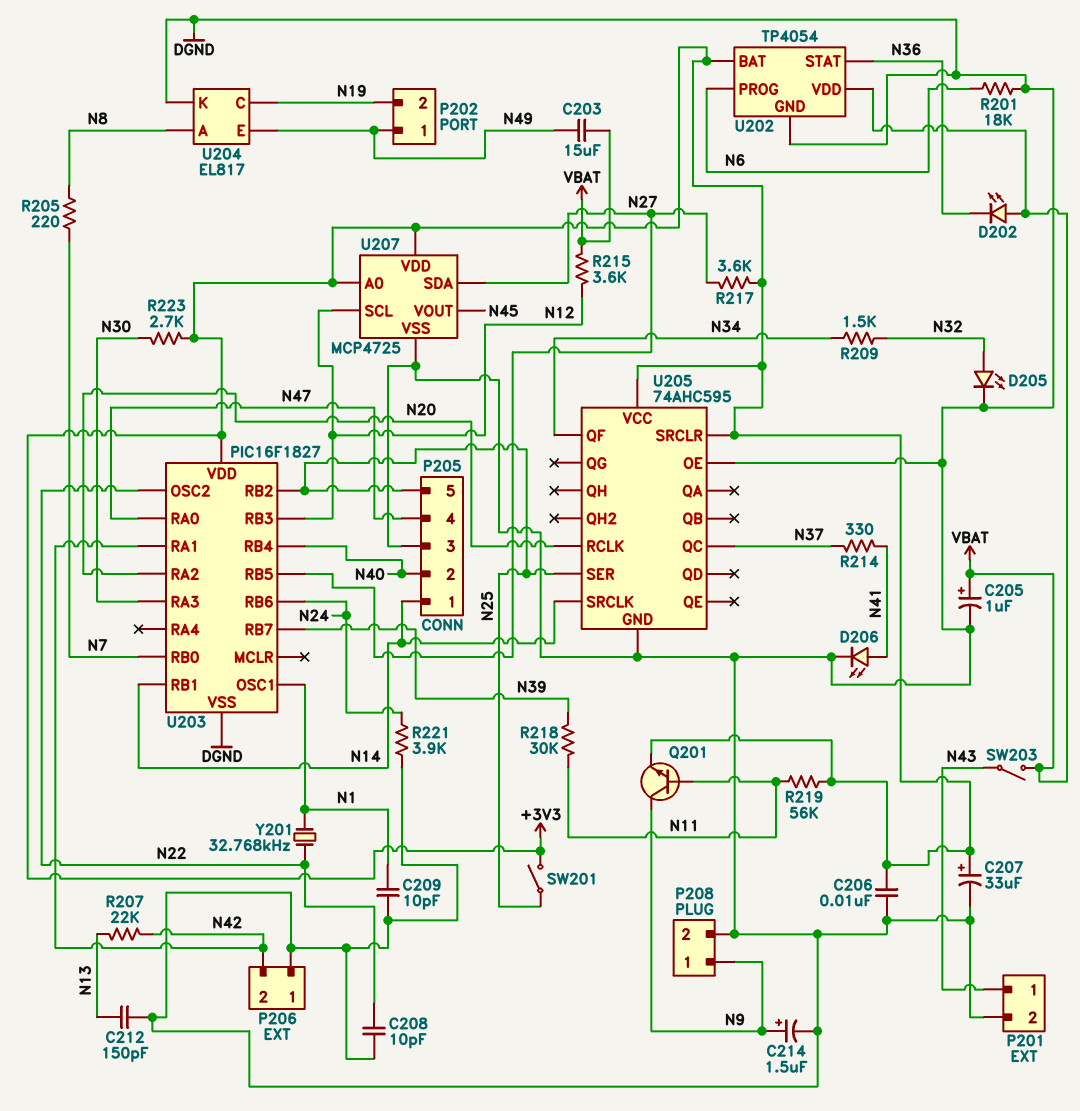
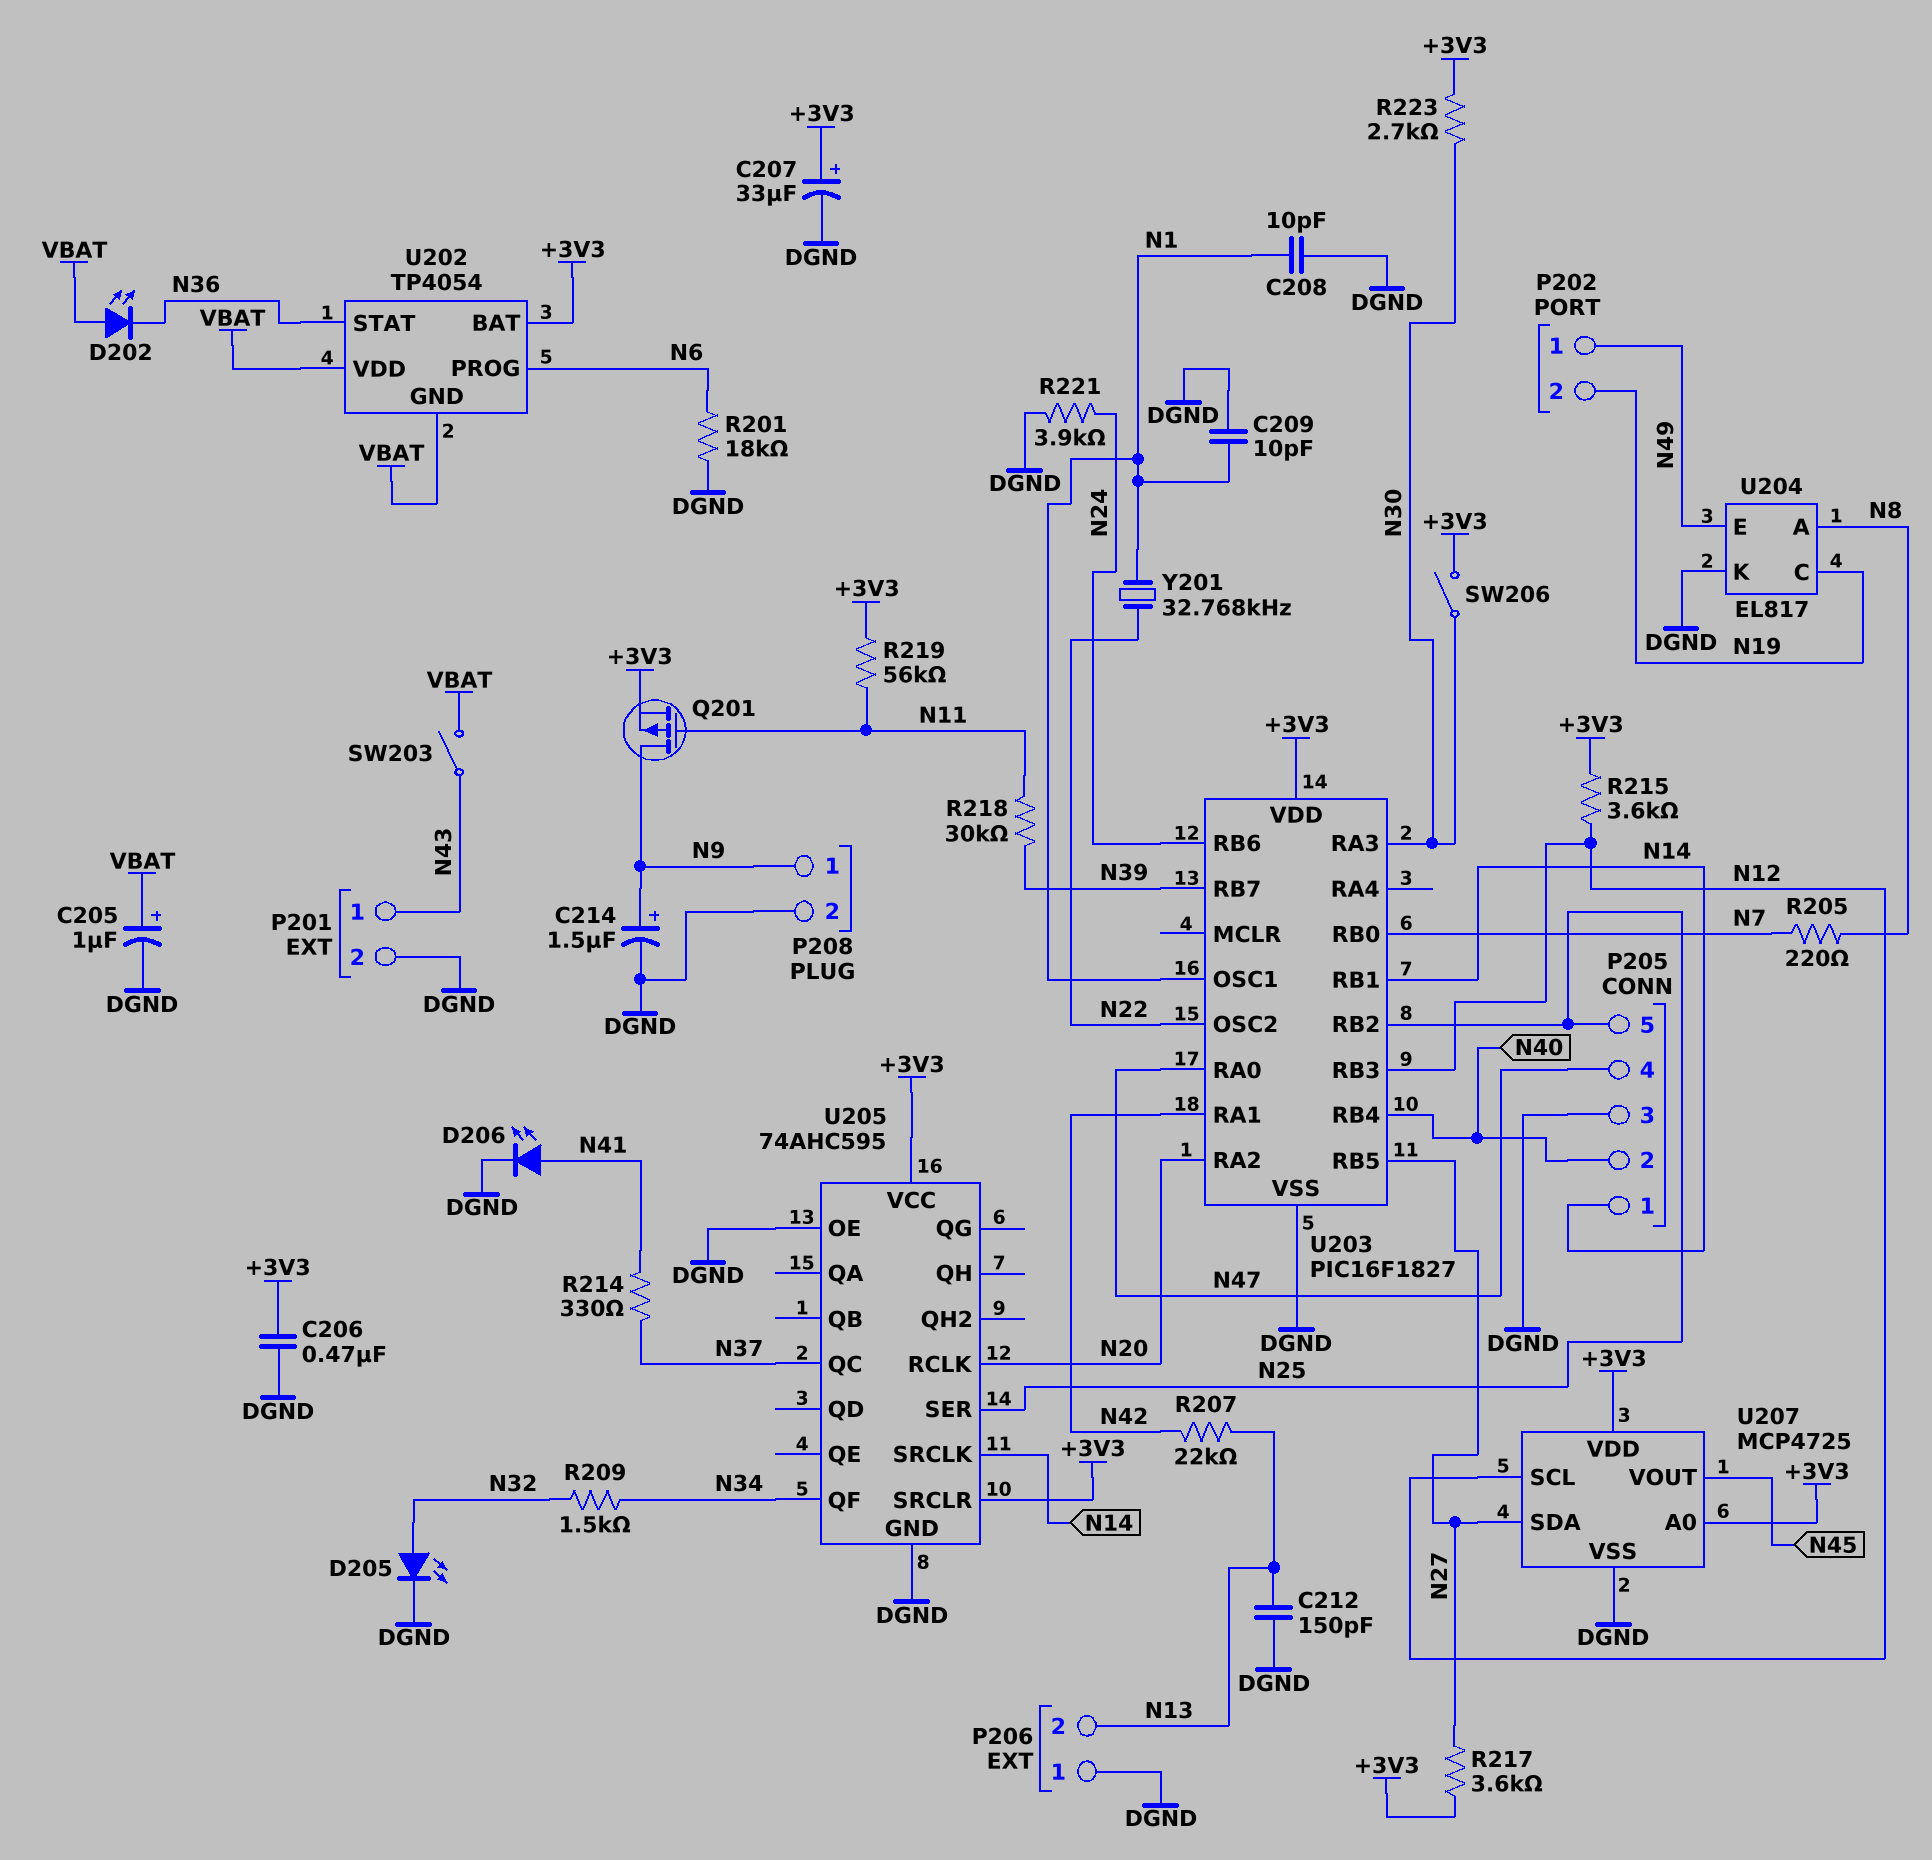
C203: 15uF (N49, VBAT) -> none
C206: 10nF (+3V3, DGND) -> 470nF (+3V3, DGND)
C208: 10pF (DGND, N22) -> 10pF (DGND, N1)
P206 pin 2: N42 -> N13
Q201: NPN (B N11, C N9, E +3V3) -> PMOS (G N11, D N9, S +3V3)
R215: 3.6k (N12, VBAT) -> 3.6k (+3V3, N12)
SW201: switch (+3V3, N25) -> none
SW206: none -> switch (+3V3, N30)
U202 pin GND: DGND -> VBAT

